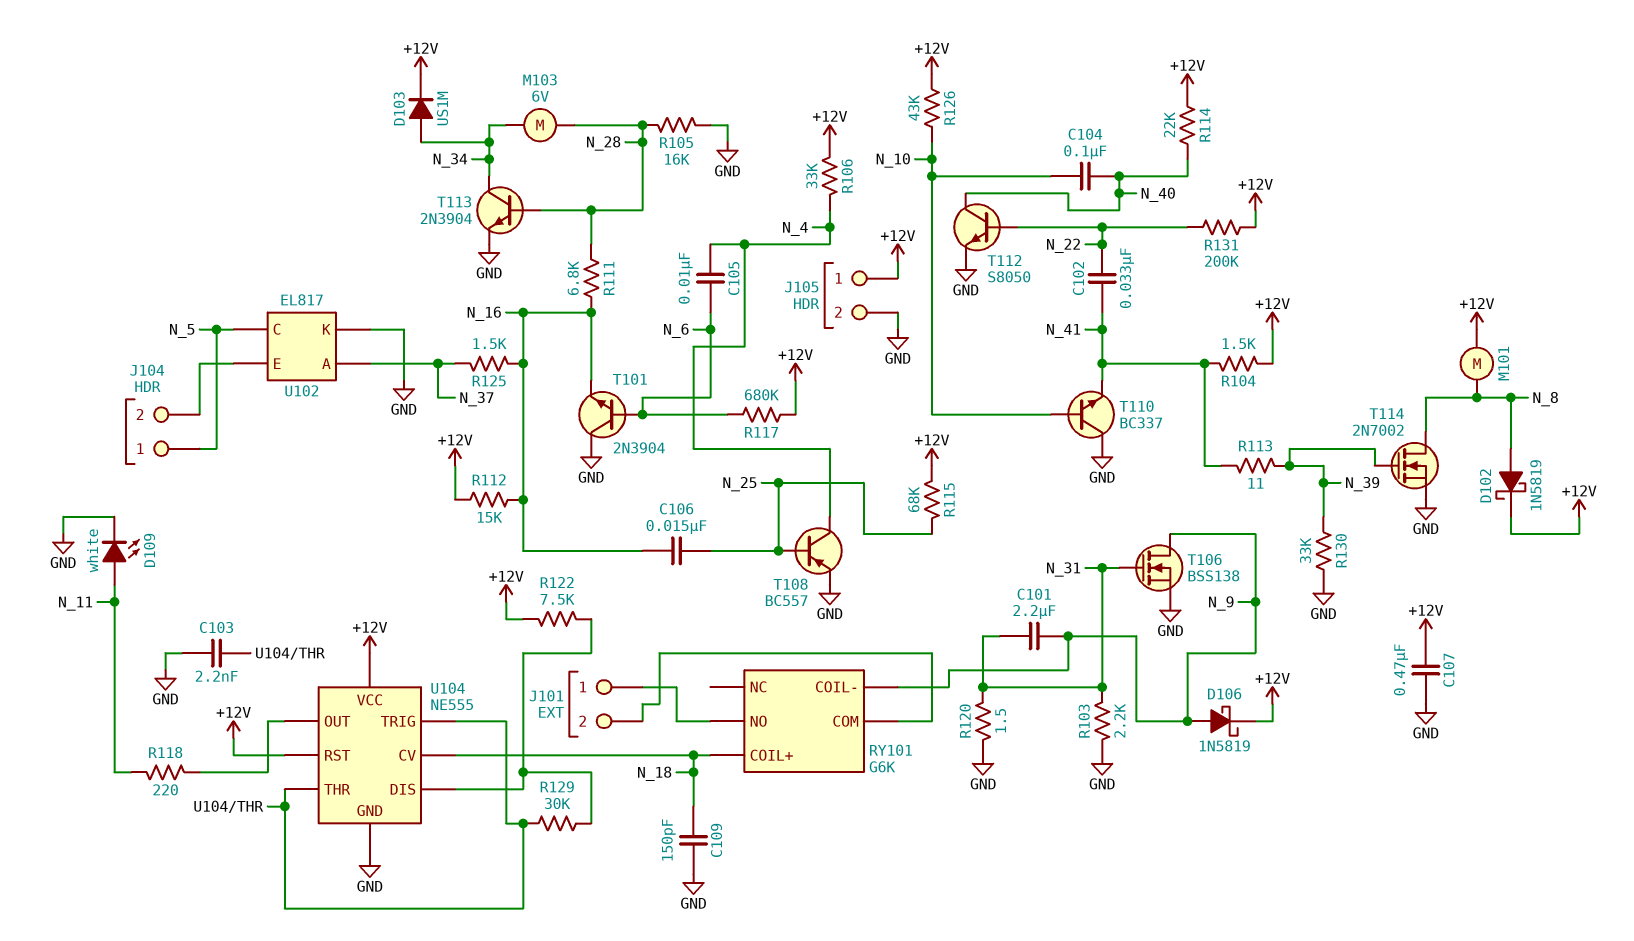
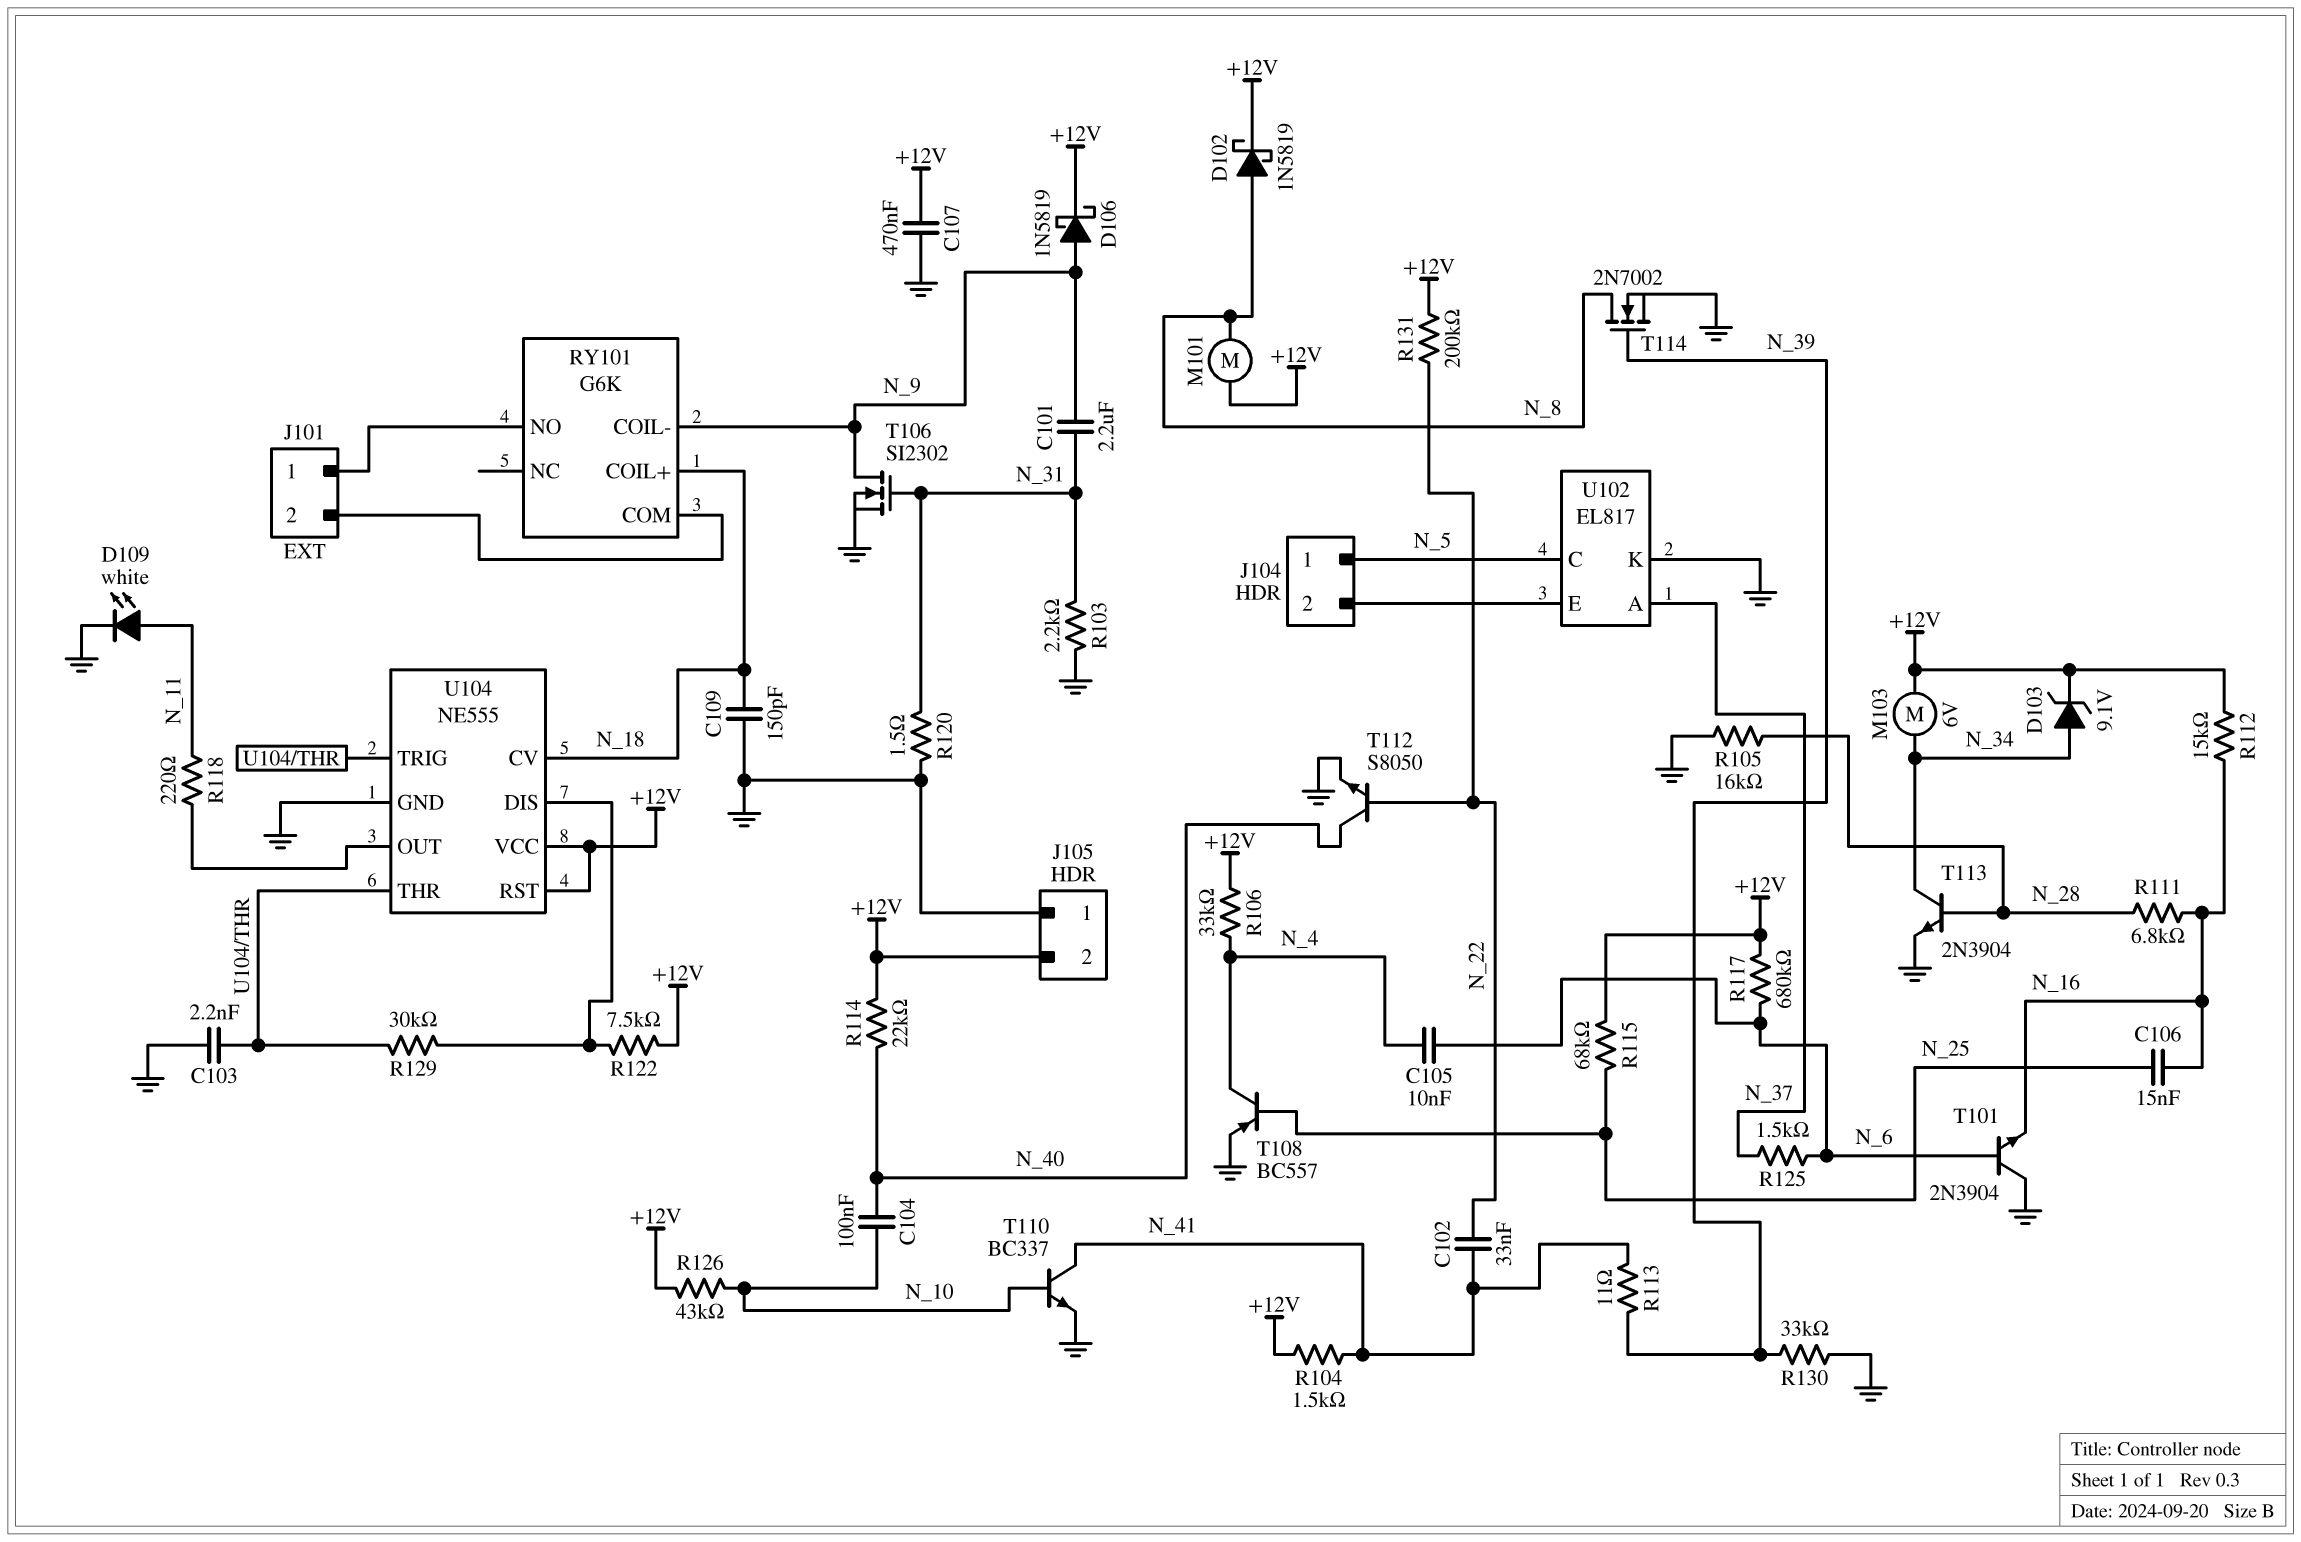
D103: diode US1M (A N_34, K +12V) -> zener 9.1V (A N_34, K +12V)
J105 pin 1: +12V -> GND
J105 pin 2: GND -> +12V
M103: motor 6V (N_28, N_34) -> motor 6V (+12V, N_34)
R125: 1.5k (N_16, N_37) -> 1.5k (N_6, N_37)
T106: NMOS BSS138 (G N_31, D N_9, S GND) -> NMOS SI2302 (G N_31, D N_9, S GND)
T110: NPN BC337 (B N_10, C GND, E N_41) -> NPN BC337 (B N_10, C N_41, E GND)

